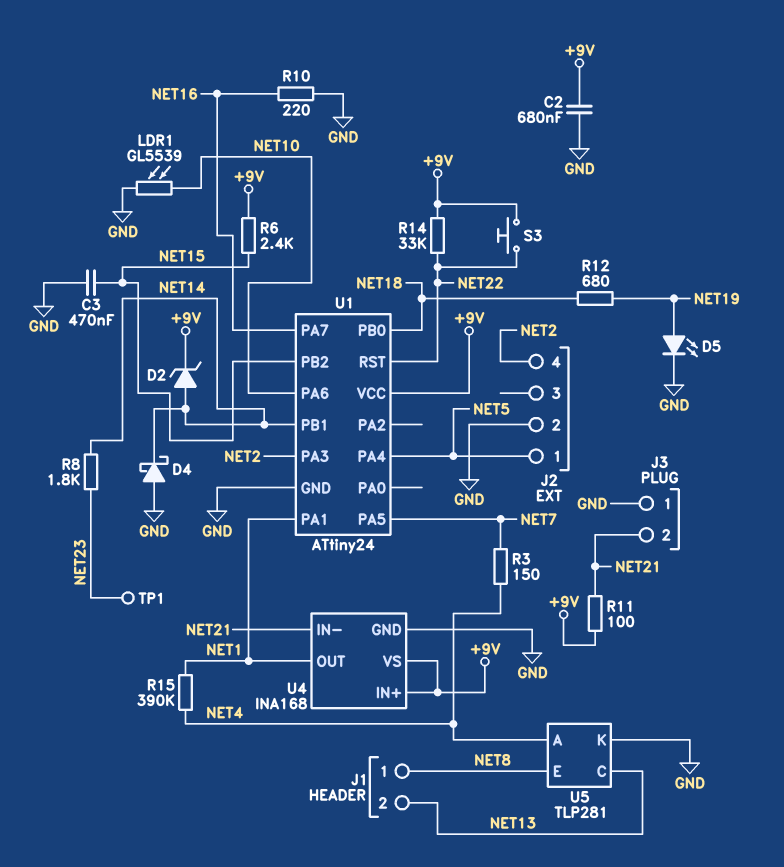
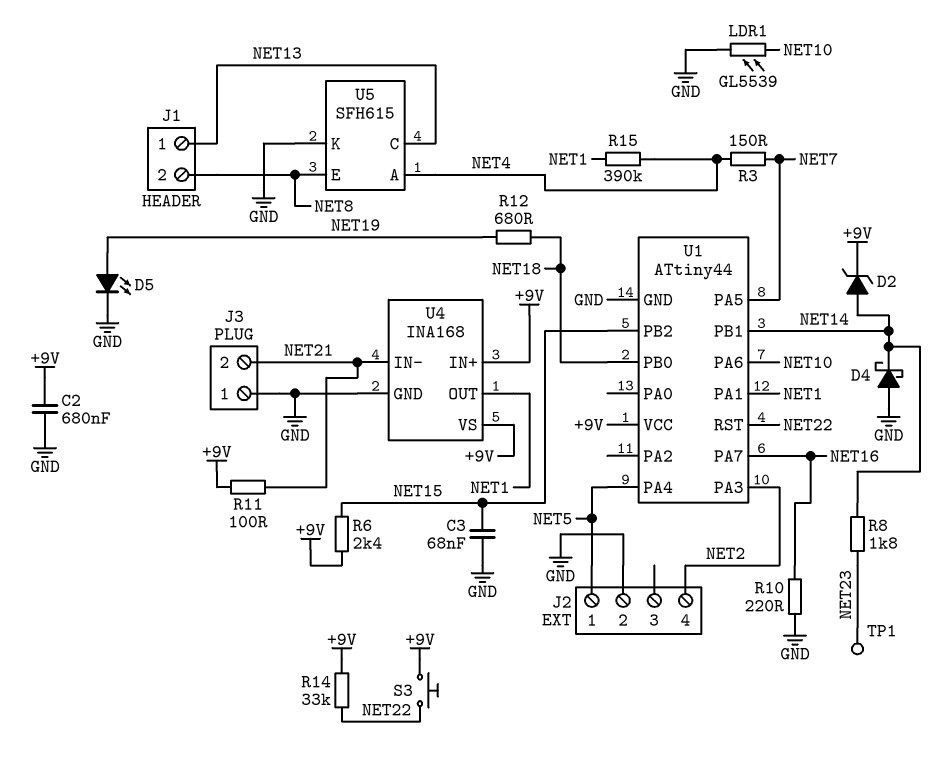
C3: 470nF (GND, NET15) -> 68nF (GND, NET15)
J1 pin 1: NET8 -> NET13
J1 pin 2: NET13 -> NET8
U1: ATtiny24 -> ATtiny44
U5: TLP281 -> SFH615

